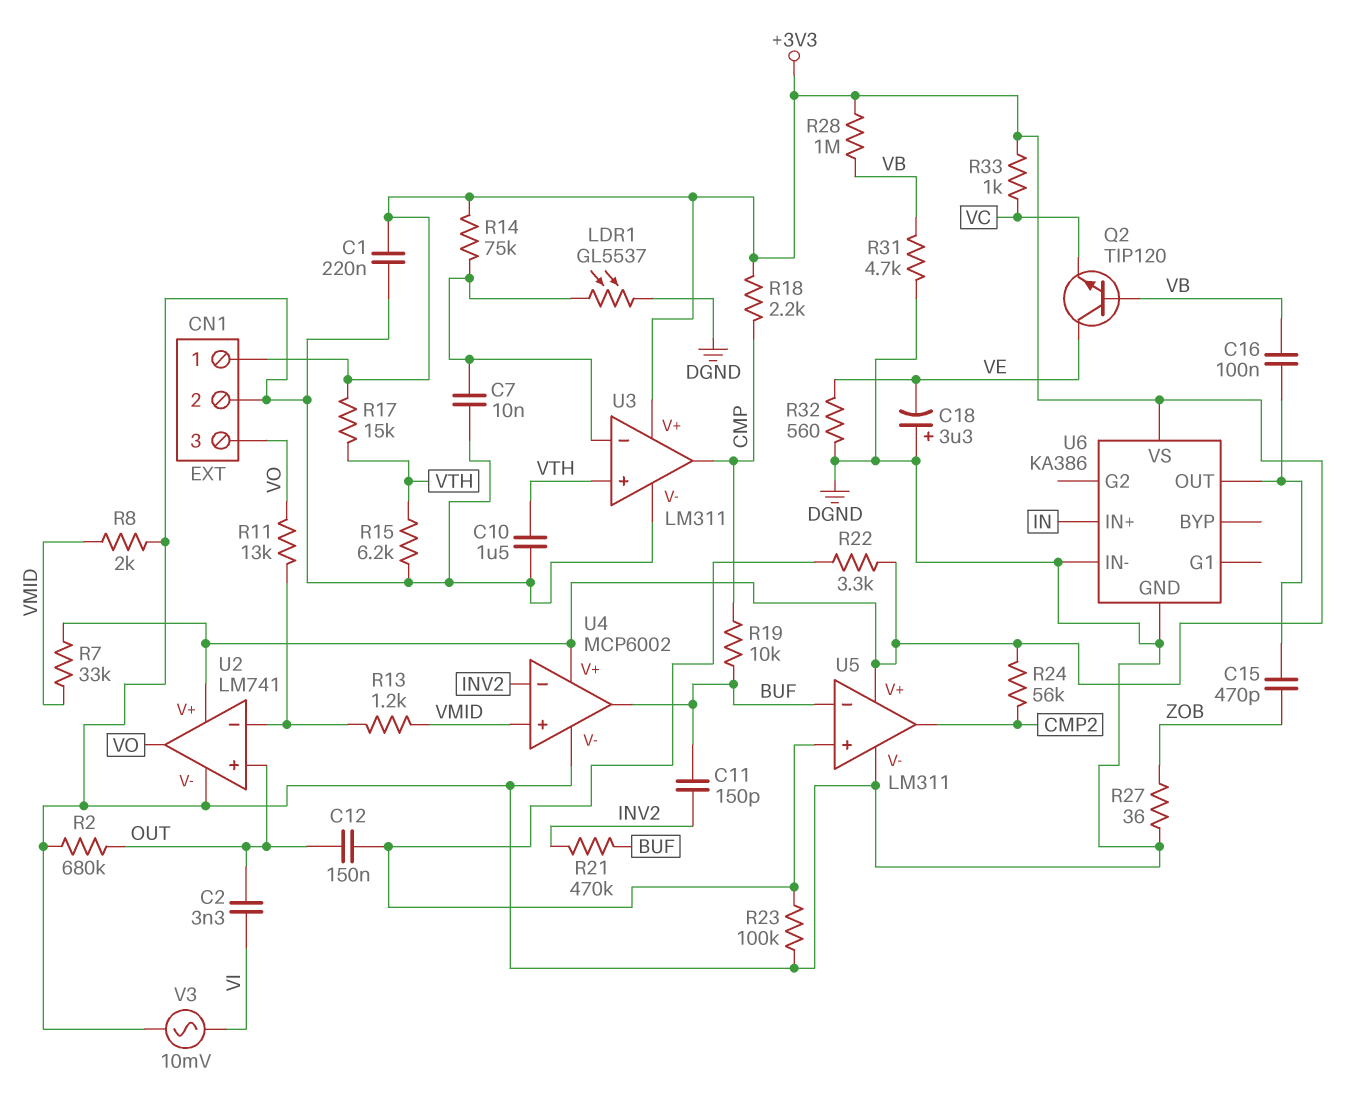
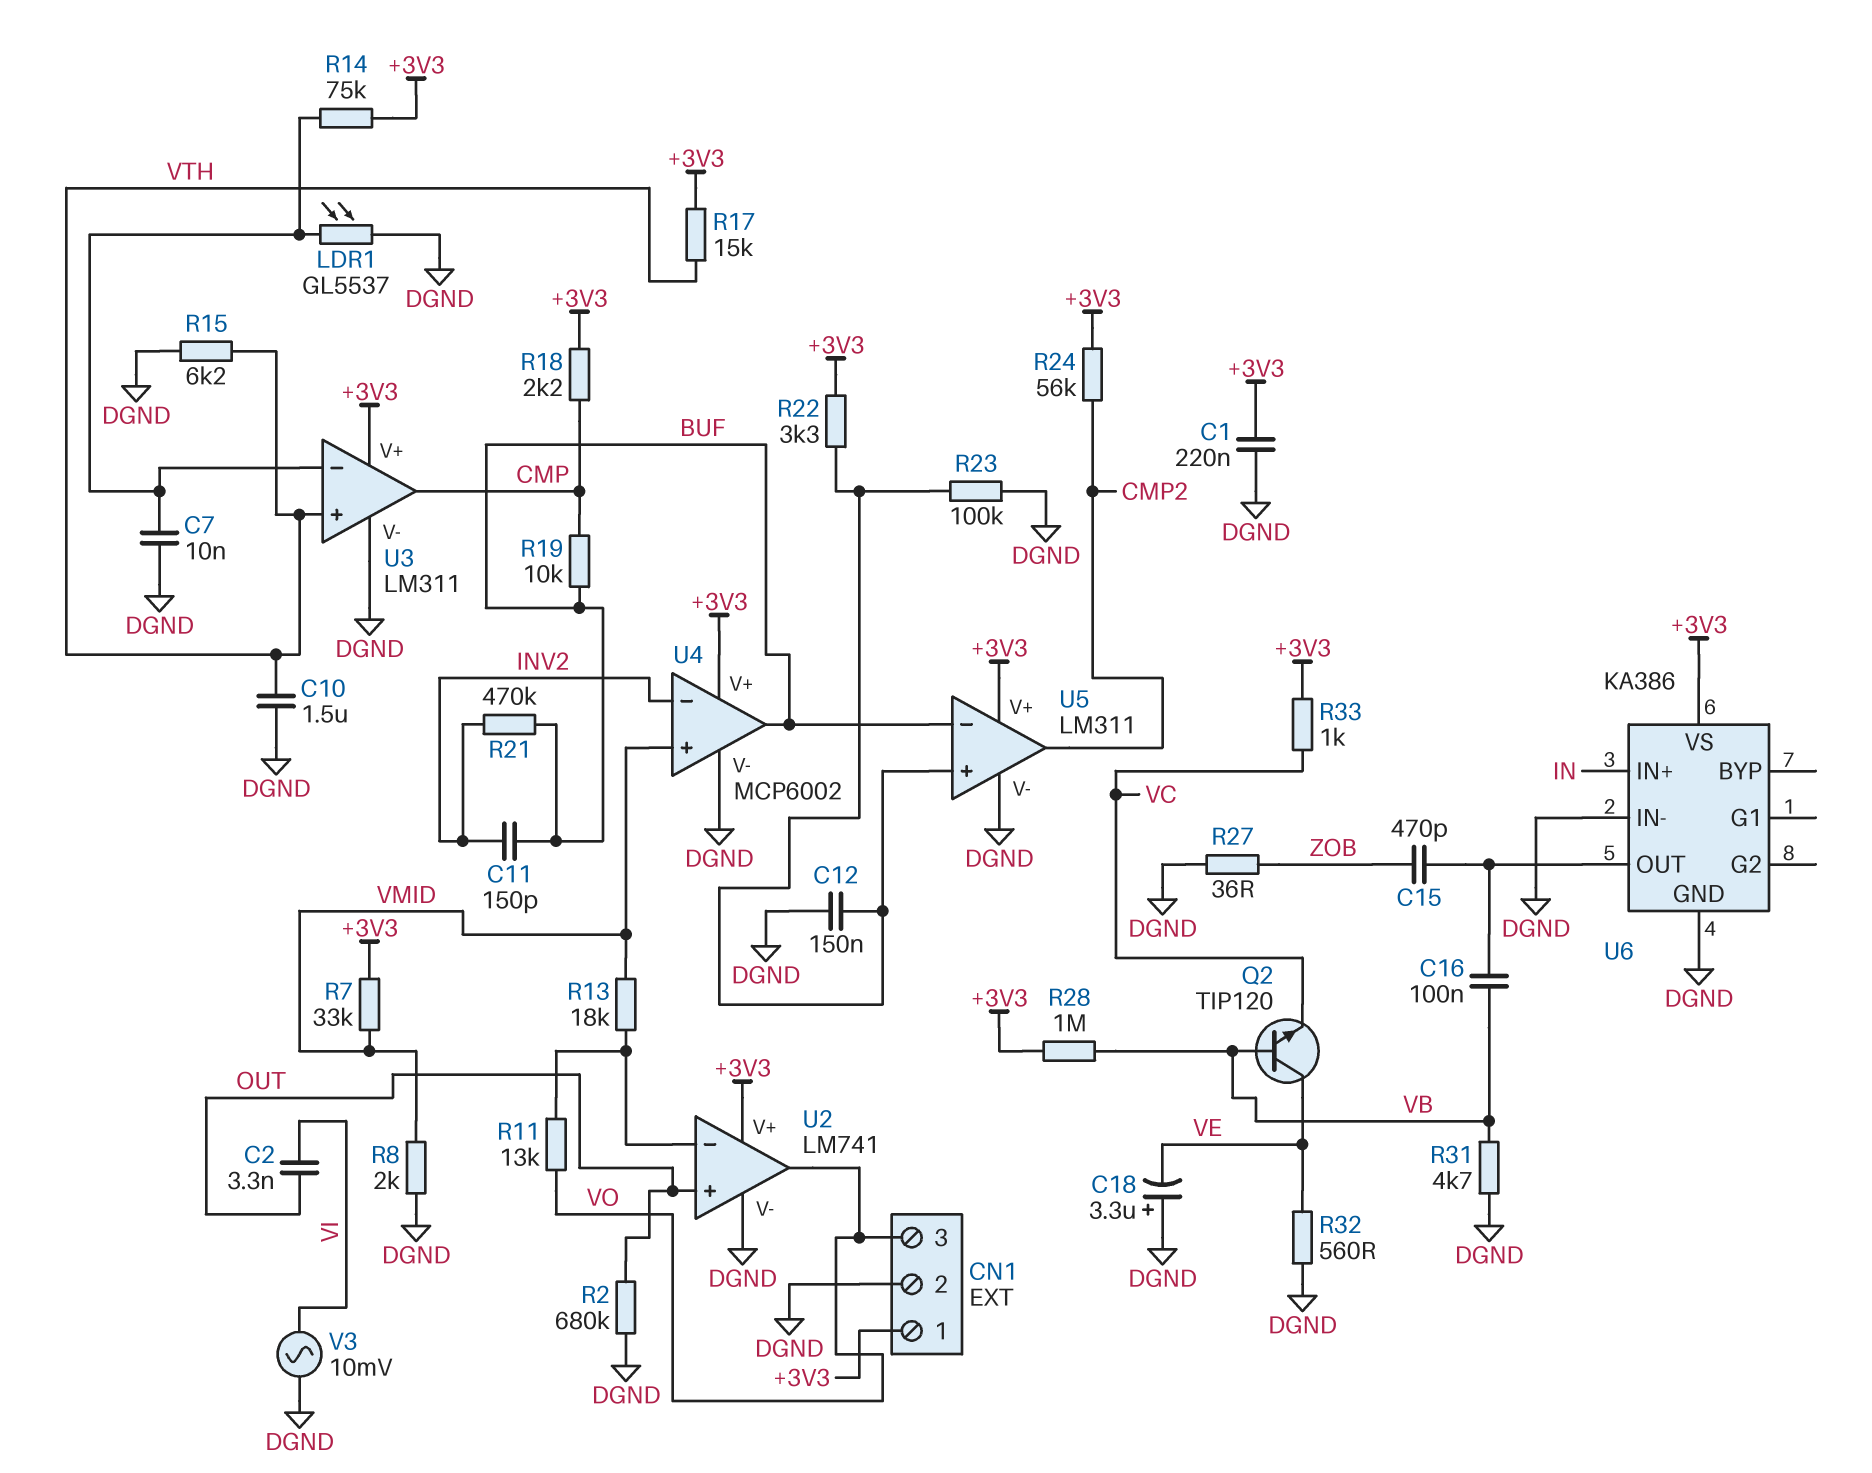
C12: 150nF (OUT, U5/in+) -> 150nF (DGND, U5/in+)
R13: 1.2k (U2/in-, VMID) -> 18k (U2/in-, VMID)

